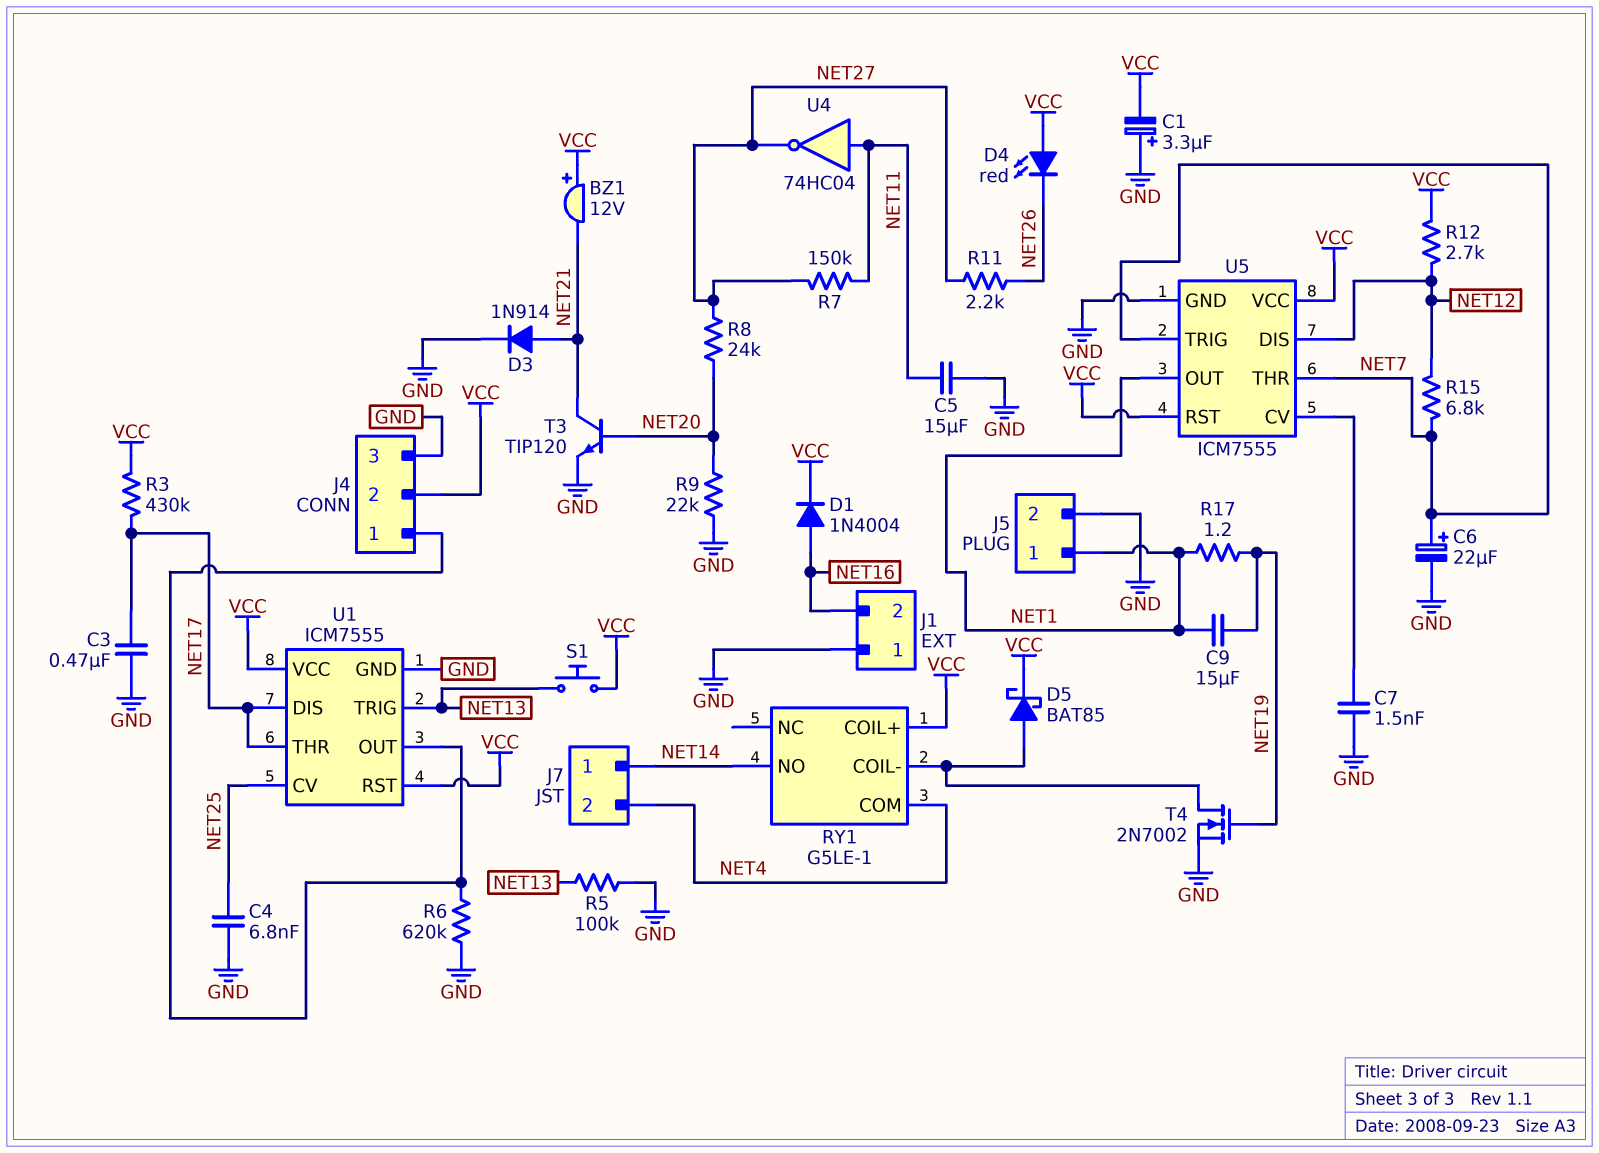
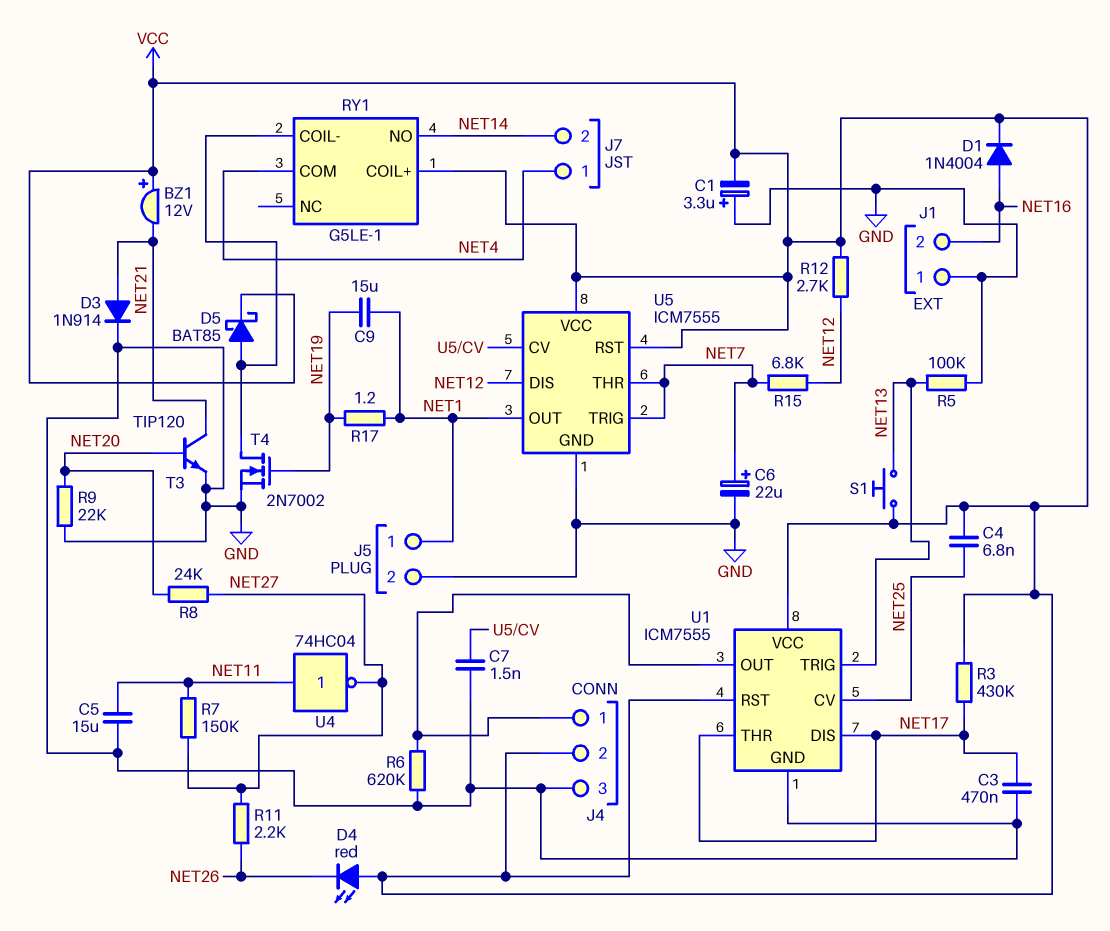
C4: 6.8nF (GND, NET25) -> 6.8nF (NET25, VCC)
J7 pin 1: NET14 -> NET4
J7 pin 2: NET4 -> NET14

